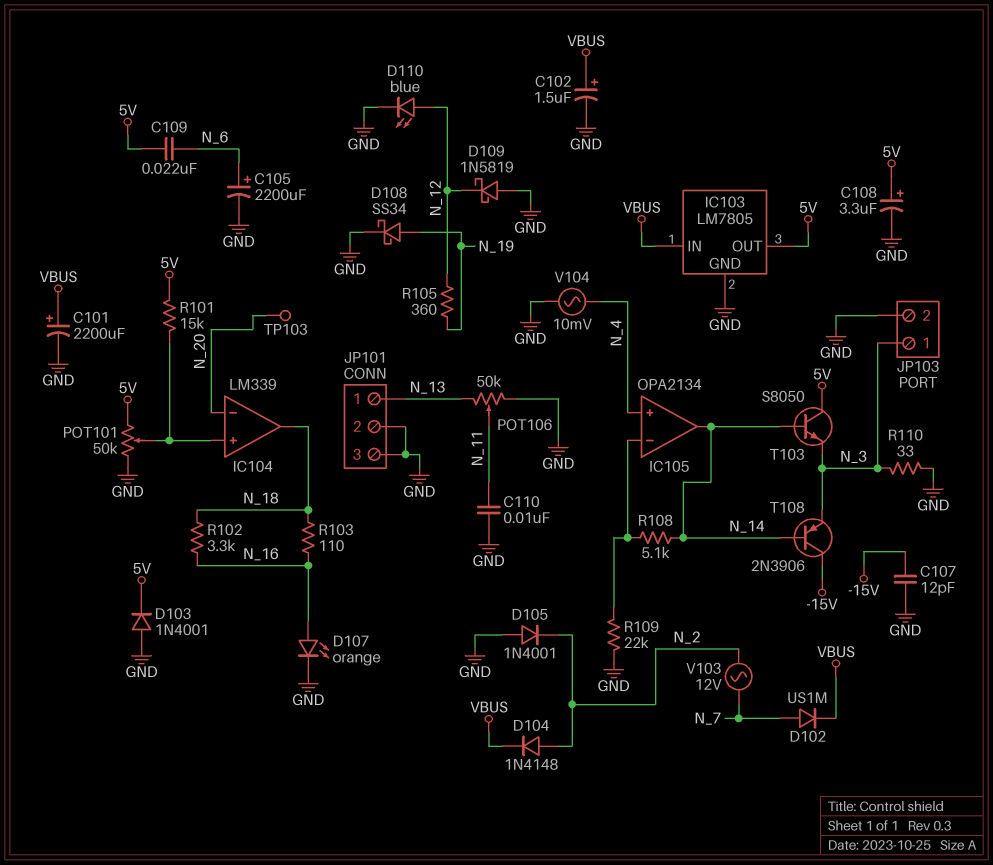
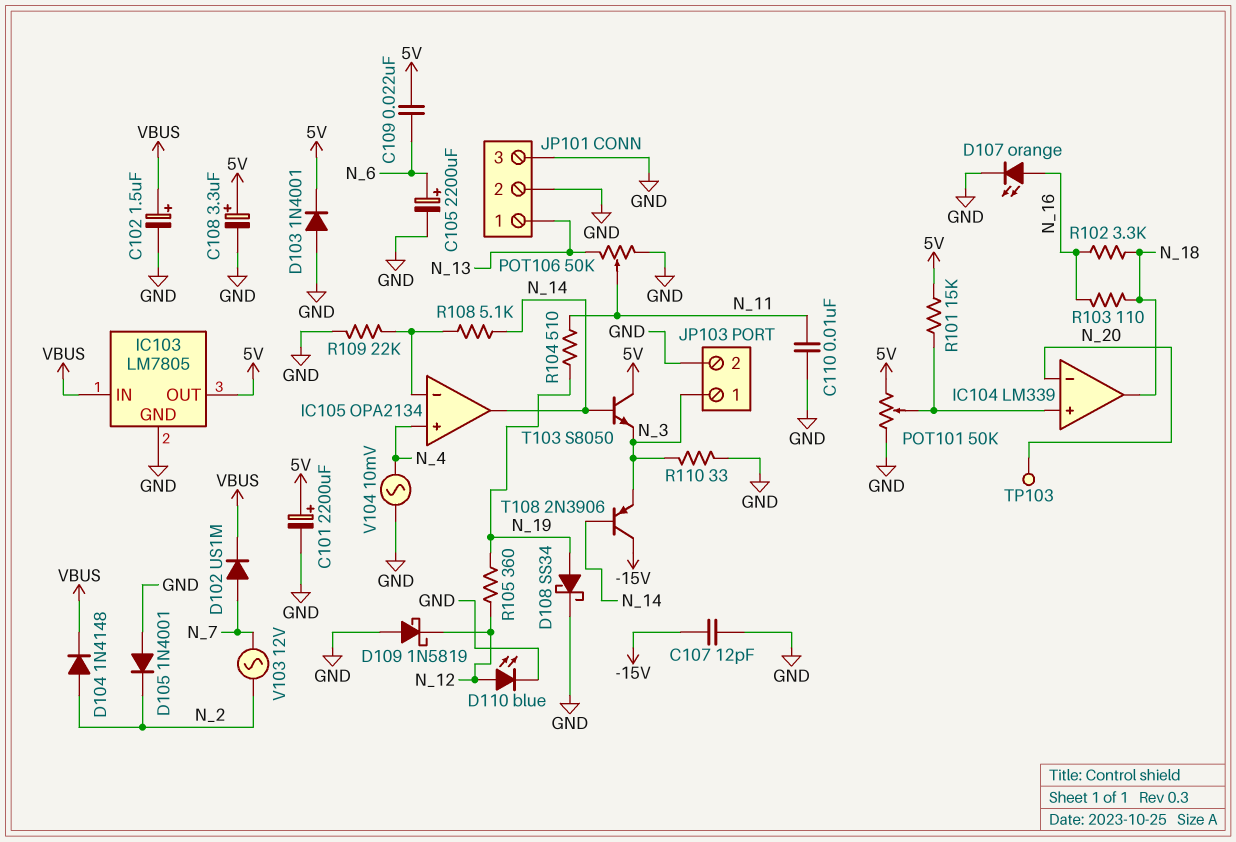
C101: 2200uF (plus VBUS, minus GND) -> 2200uF (plus 5V, minus GND)
R104: none -> 510 (N_11, N_19)

